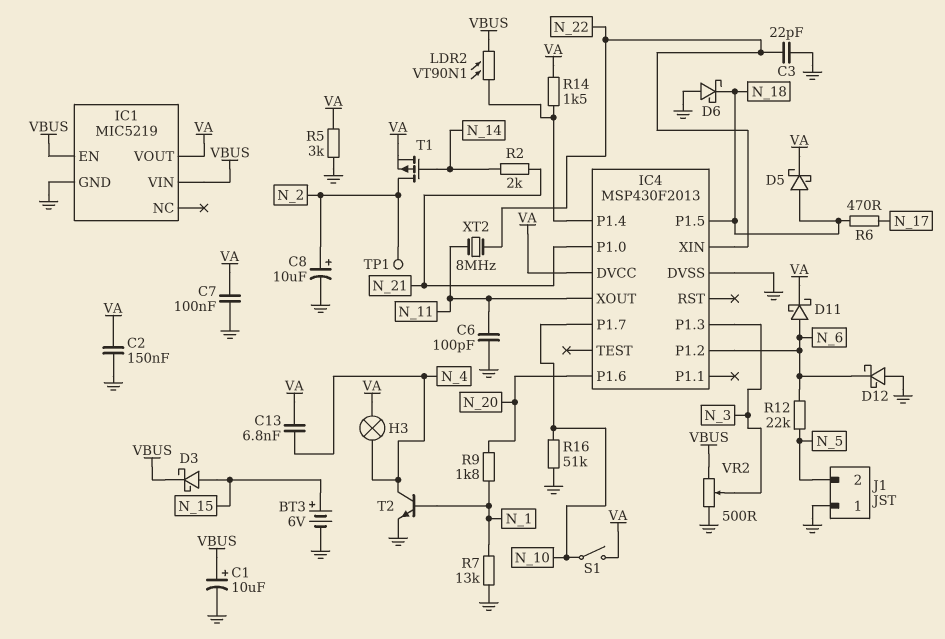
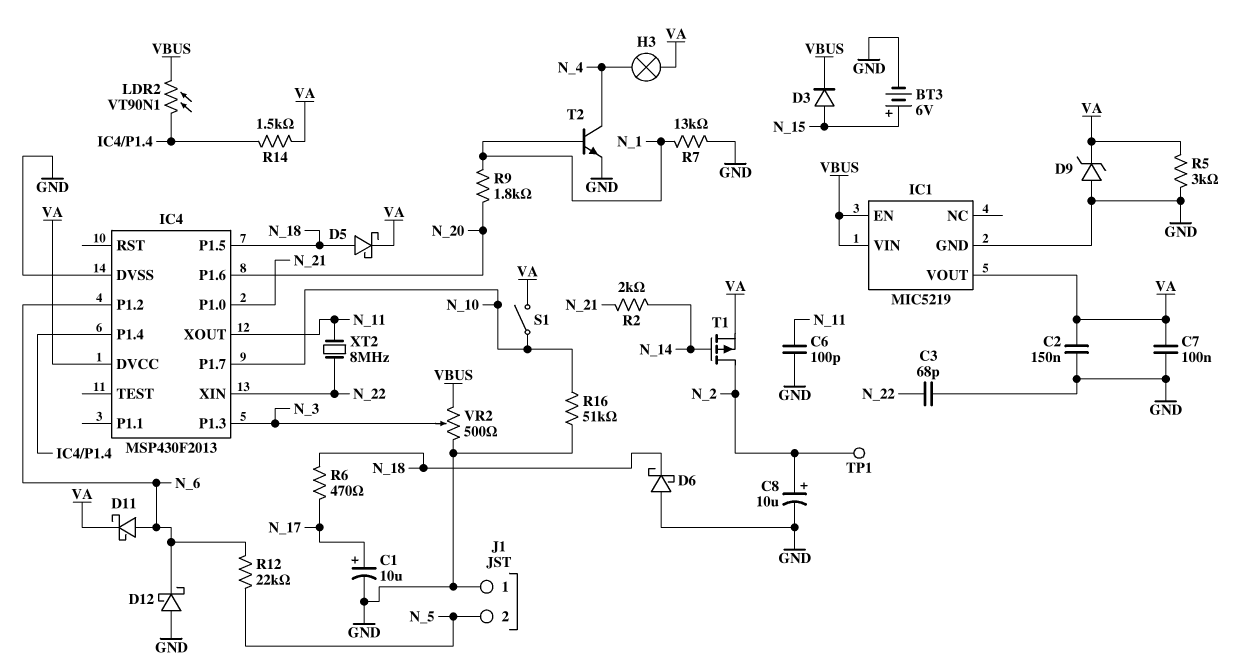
C1: 10uF (plus VBUS, minus GND) -> 10uF (plus N_17, minus GND)
C3: 22pF (GND, N_22) -> 68pF (GND, N_22)
C13: 6.8nF (N_4, VA) -> none
D3: schottky (A N_15, K VBUS) -> diode (A N_15, K VBUS)
D9: none -> zener (A GND, K VA)

